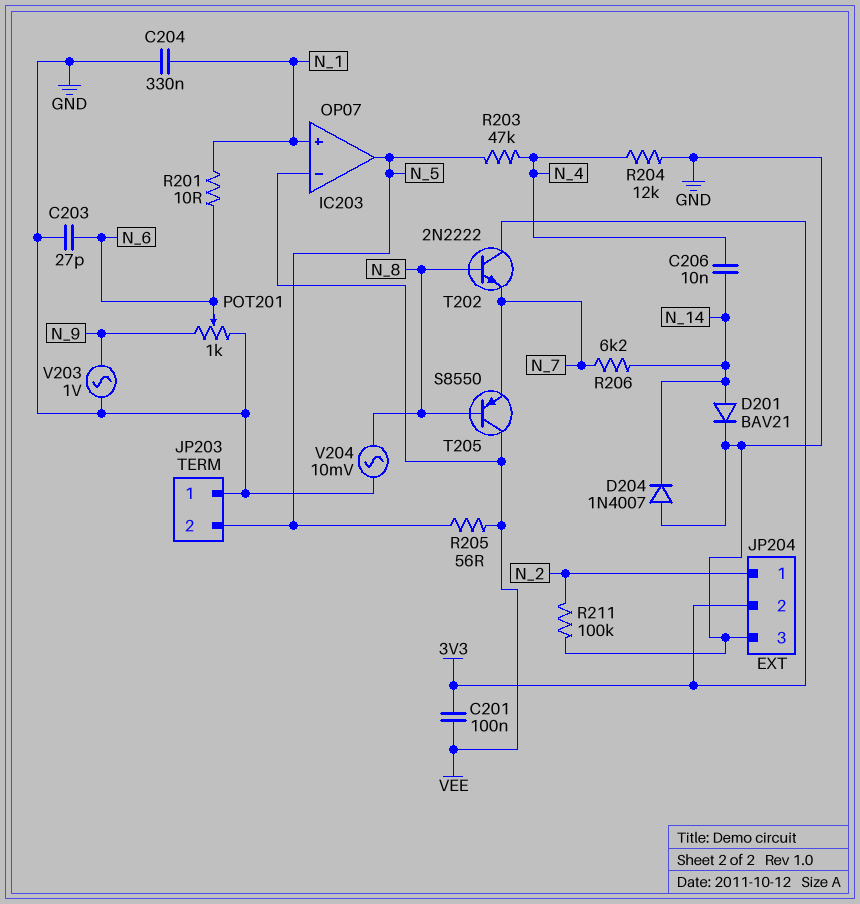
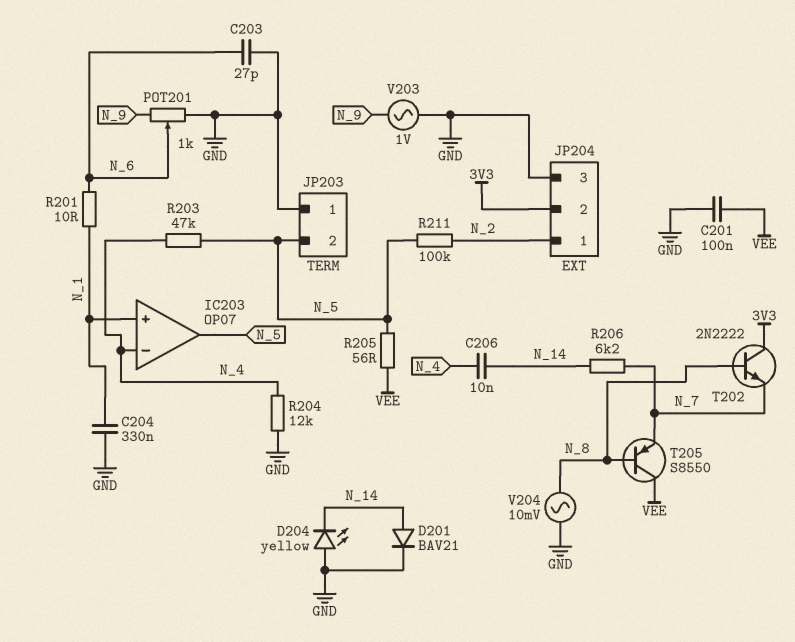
C201: 100nF (3V3, VEE) -> 100nF (GND, VEE)
D204: diode 1N4007 (A GND, K N_14) -> LED yellow (A GND, K N_14)
IC203 pin in-: VEE -> N_4
R211: 100k (GND, N_2) -> 100k (N_2, N_5)

